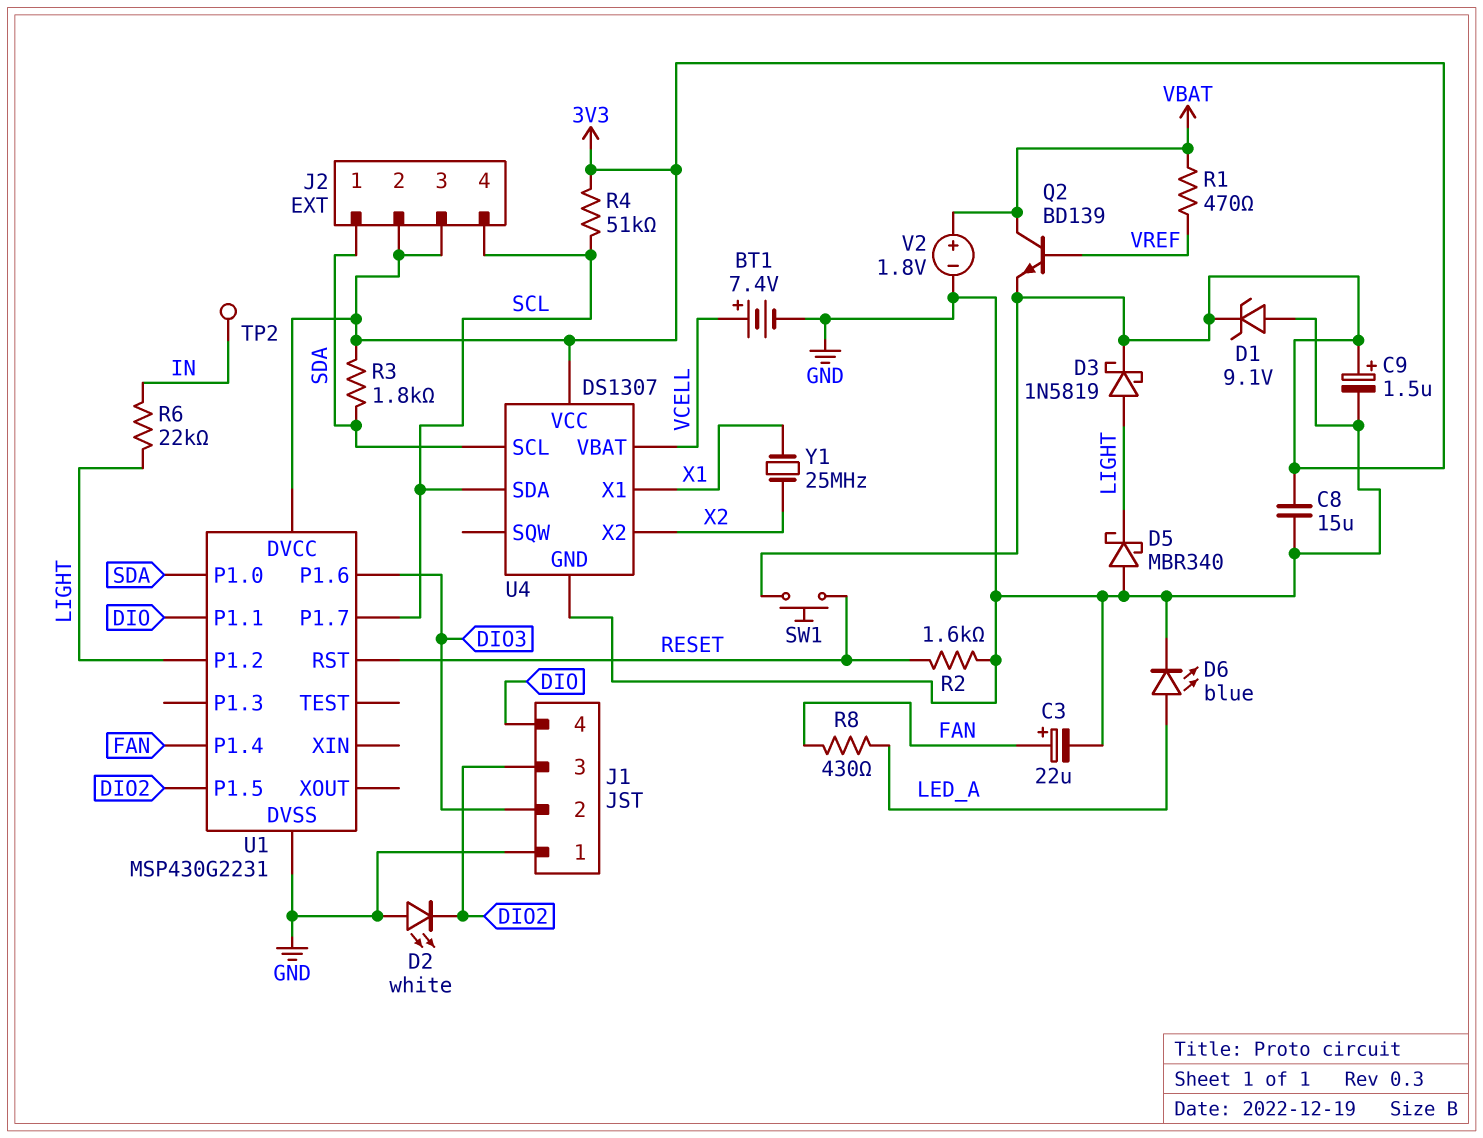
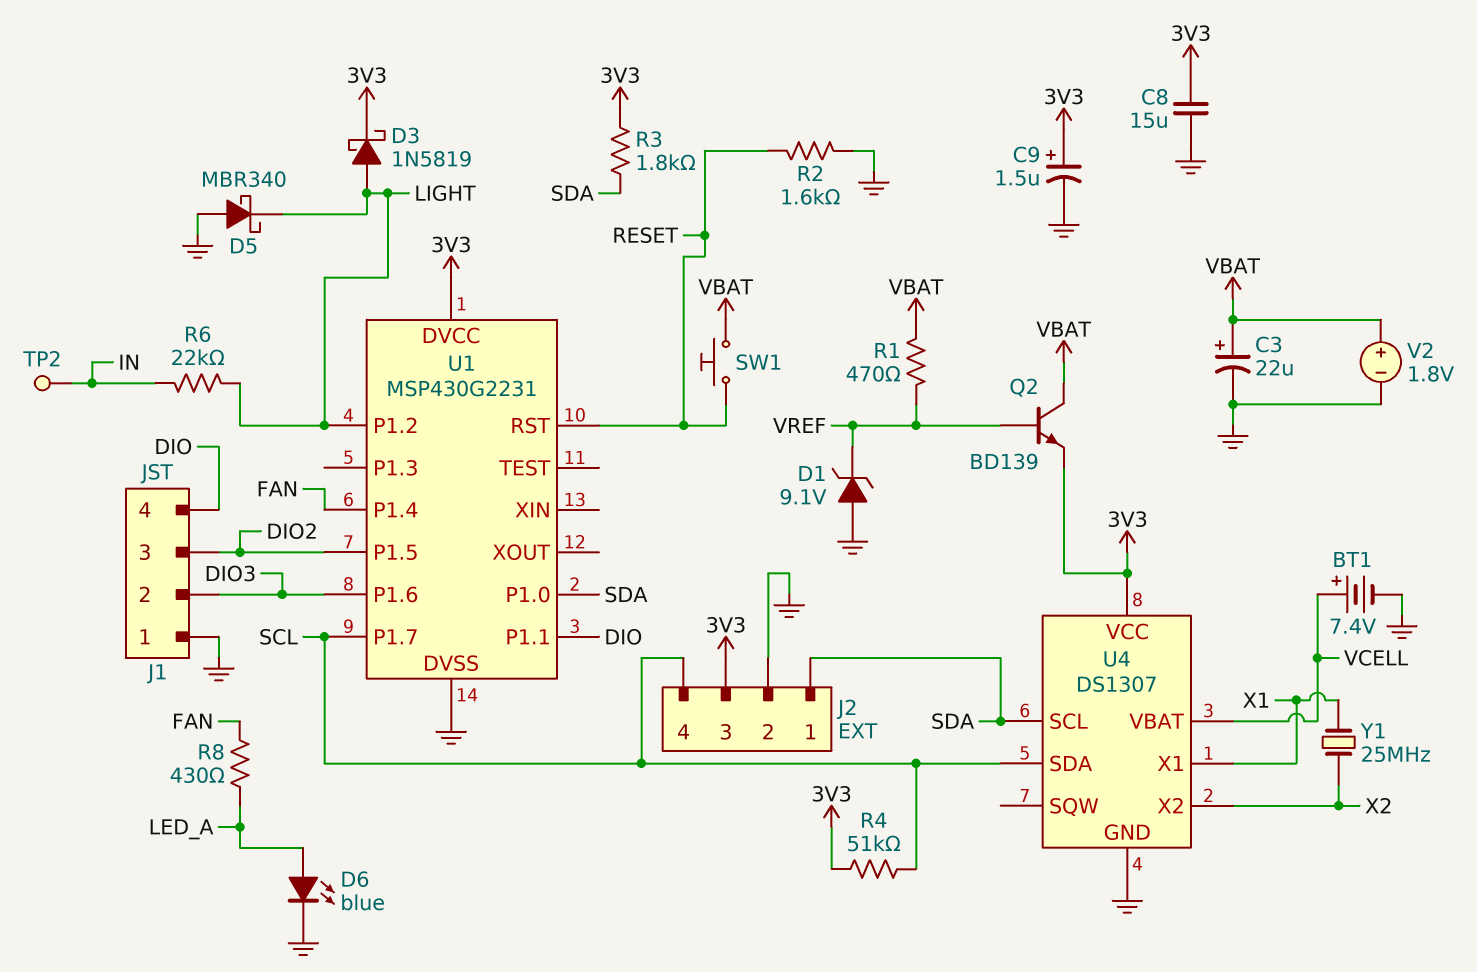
C3: 22uF (plus FAN, minus GND) -> 22uF (plus VBAT, minus GND)
D1: zener 9.1V (A GND, K 3V3) -> zener 9.1V (A GND, K VREF)
D2: LED white (A GND, K DIO2) -> none
J2 pin 2: 3V3 -> GND
SW1: button (3V3, RESET) -> button (RESET, VBAT)

